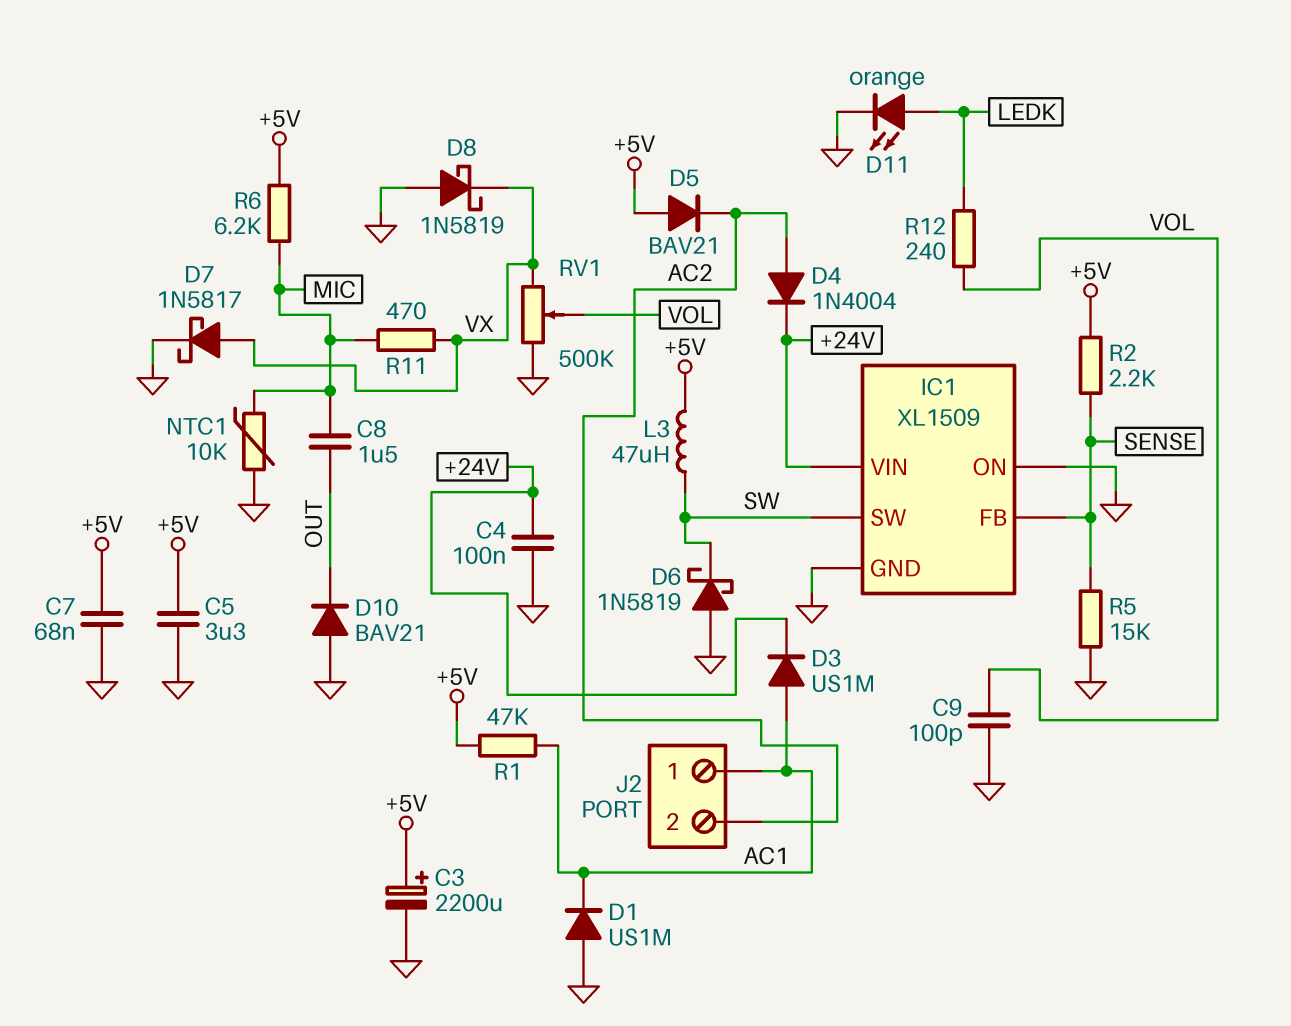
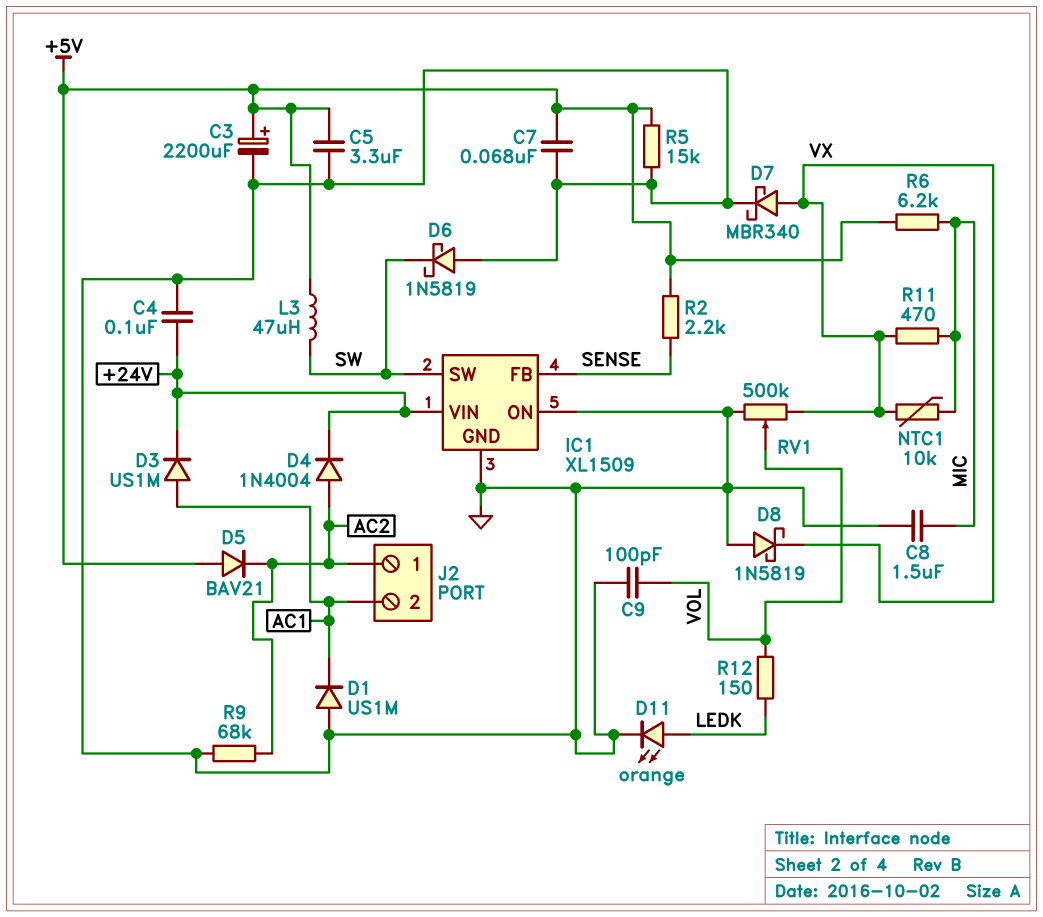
C8: 1.5uF (MIC, OUT) -> 1.5uF (GND, MIC)
D7: schottky 1N5817 (A VX, K GND) -> schottky MBR340 (A VX, K GND)
D10: diode BAV21 (A GND, K OUT) -> none
J2 pin 1: AC1 -> AC2
J2 pin 2: AC2 -> AC1
NTC1: 10k (GND, MIC) -> 10k (MIC, VX)
R1: 47k (+5V, AC1) -> none
R5: 15k (GND, SENSE) -> 15k (+5V, GND)
R9: none -> 68k (AC2, GND)
R12: 240 (LEDK, VOL) -> 150 (LEDK, VOL)

